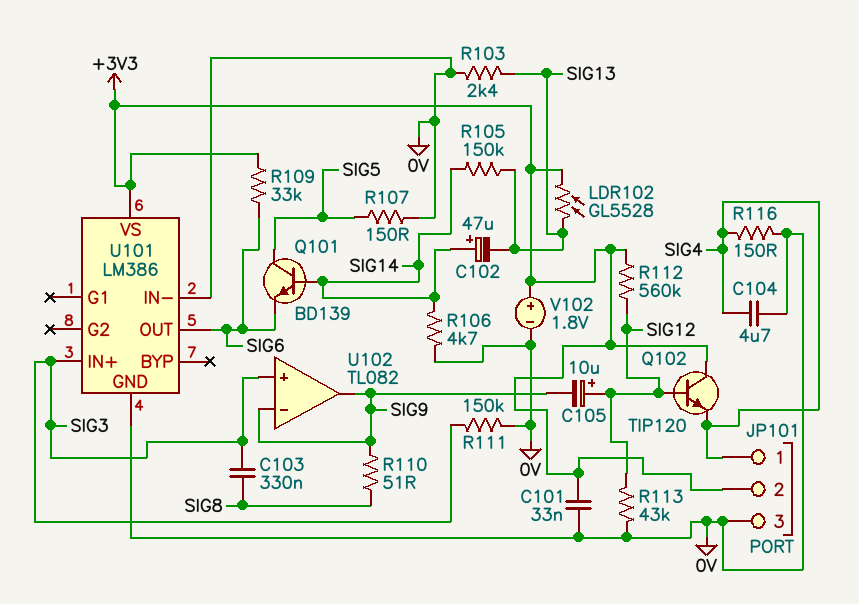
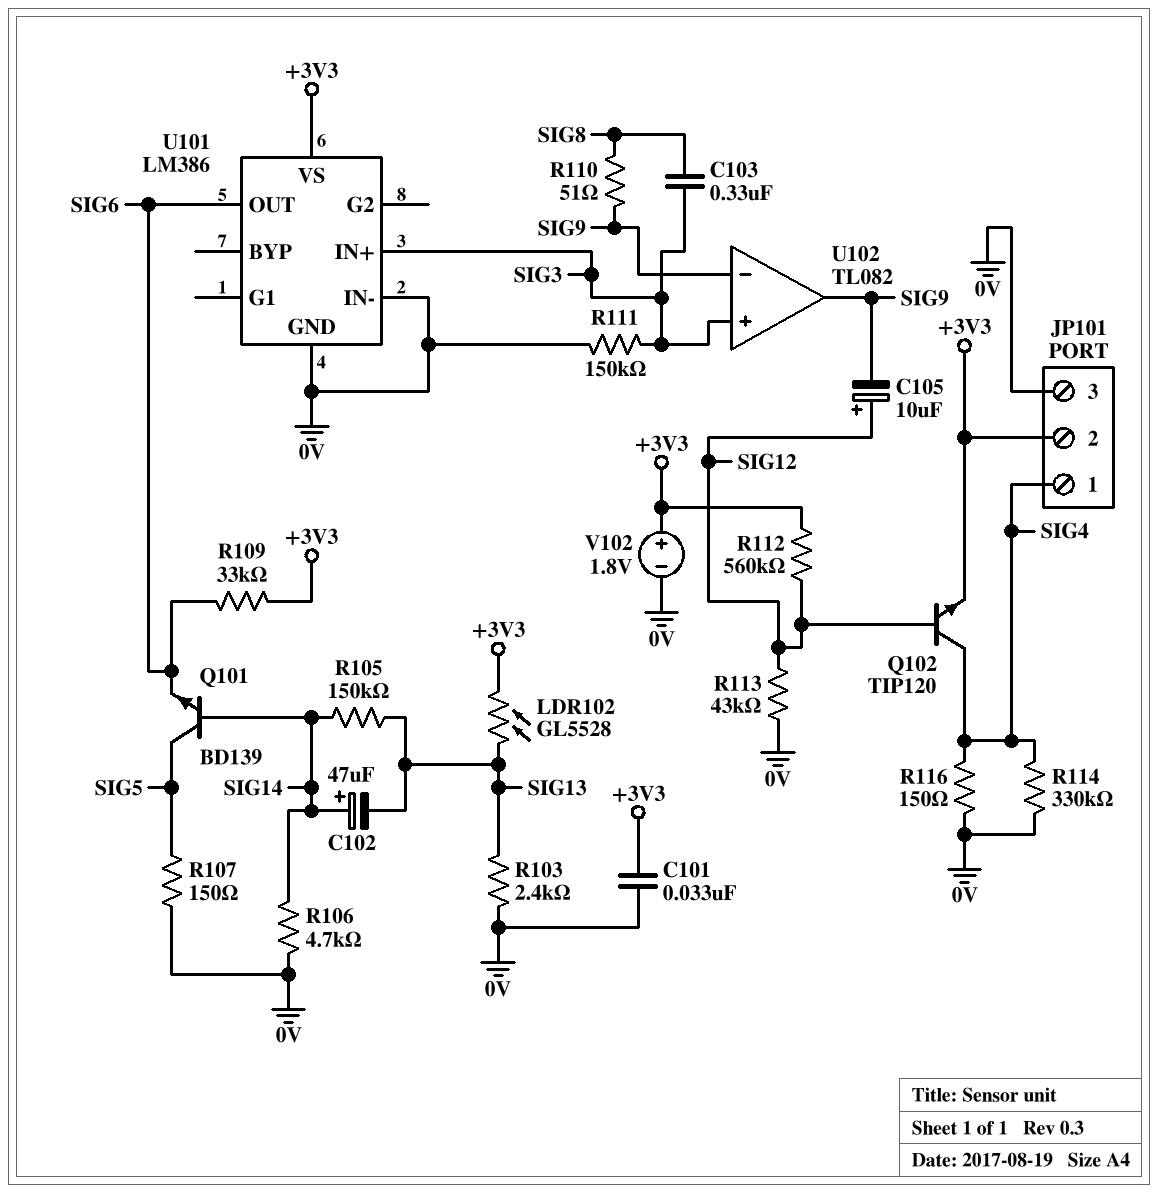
C104: 4.7uF (0V, SIG4) -> none
Q102: NPN TIP120 (B SIG12, C +3V3, E SIG4) -> NPN TIP120 (B SIG12, C SIG4, E +3V3)
R114: none -> 330k (0V, SIG4)

